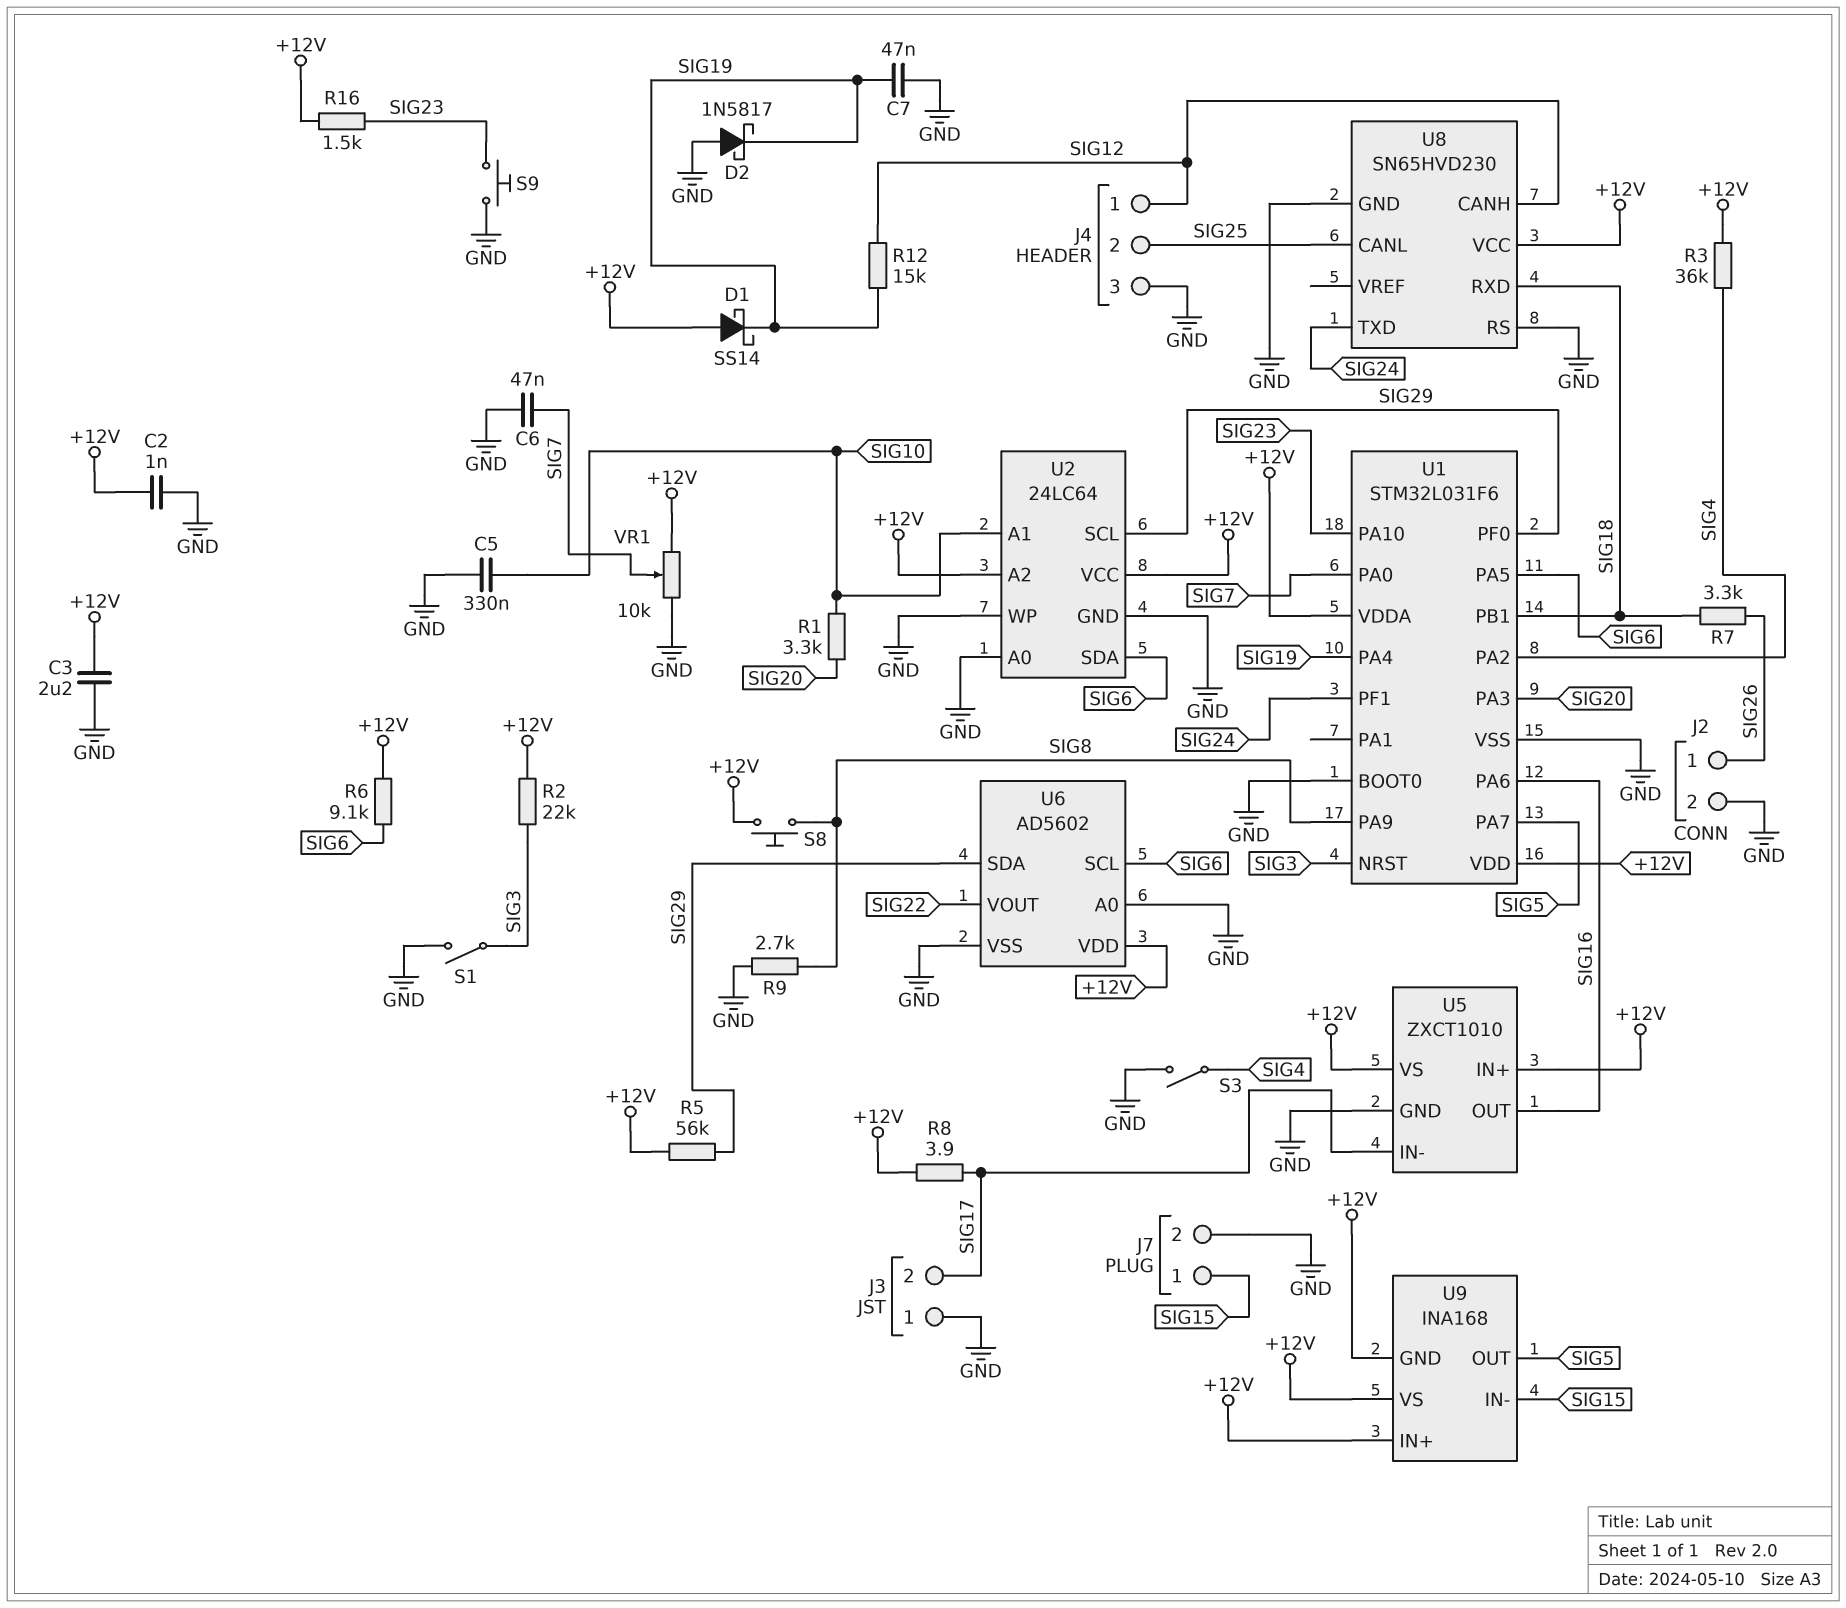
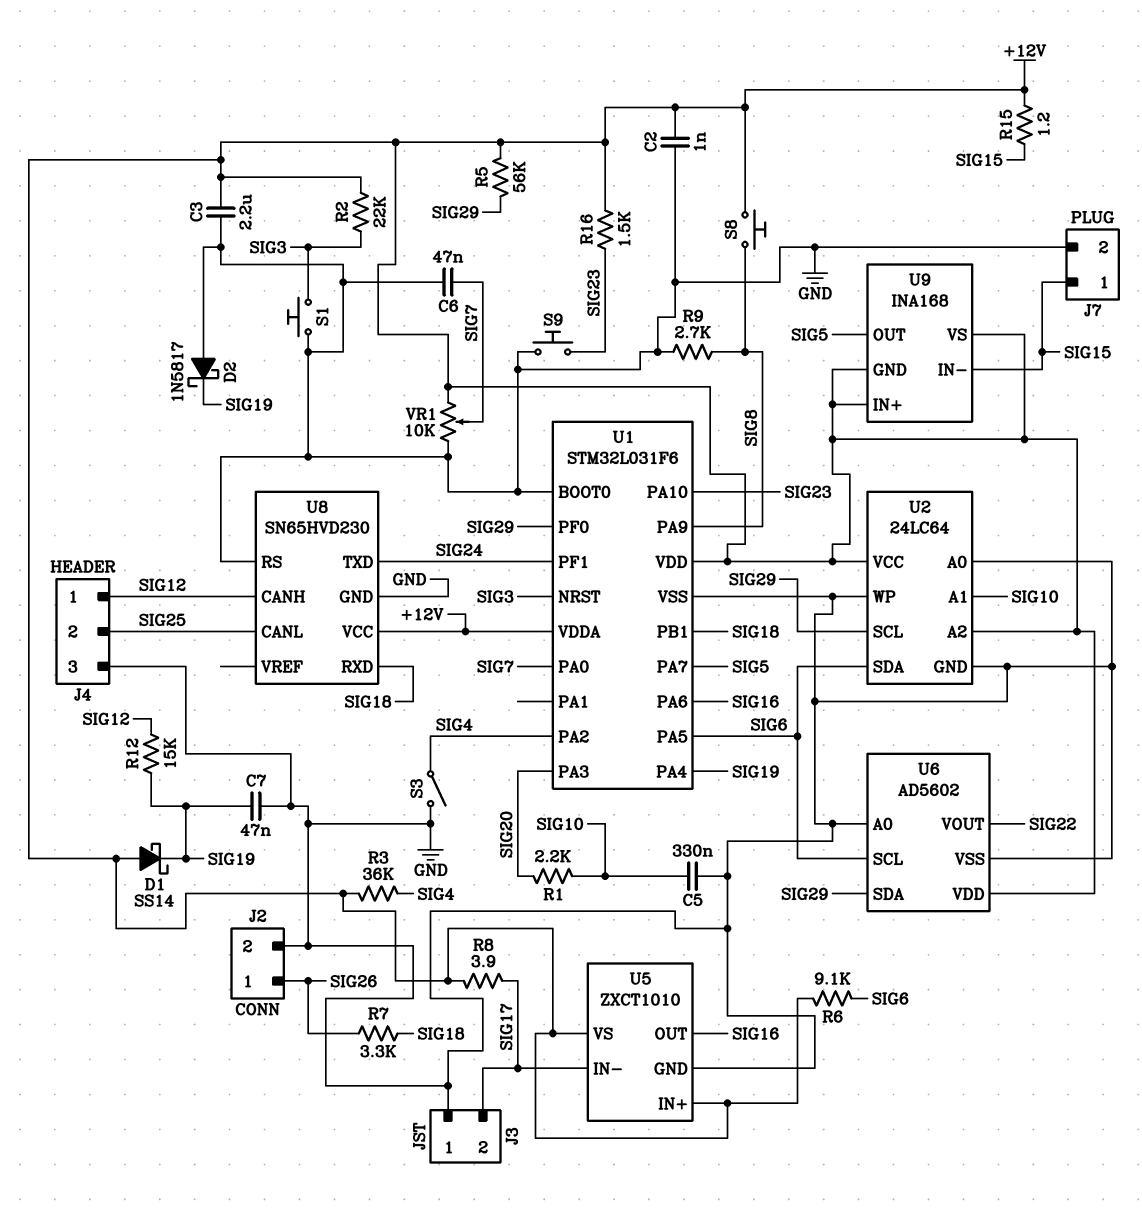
R1: 3.3k (SIG10, SIG20) -> 2.2k (SIG10, SIG20)
R15: none -> 1.2 (+12V, SIG15)
S1: switch (GND, SIG3) -> button (GND, SIG3)

